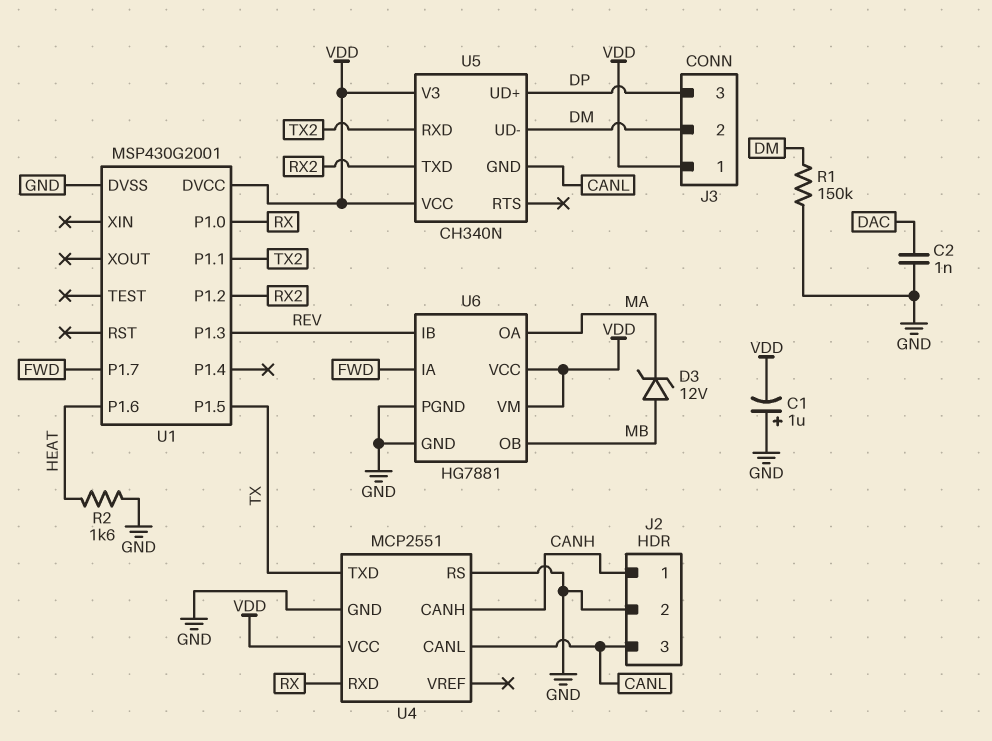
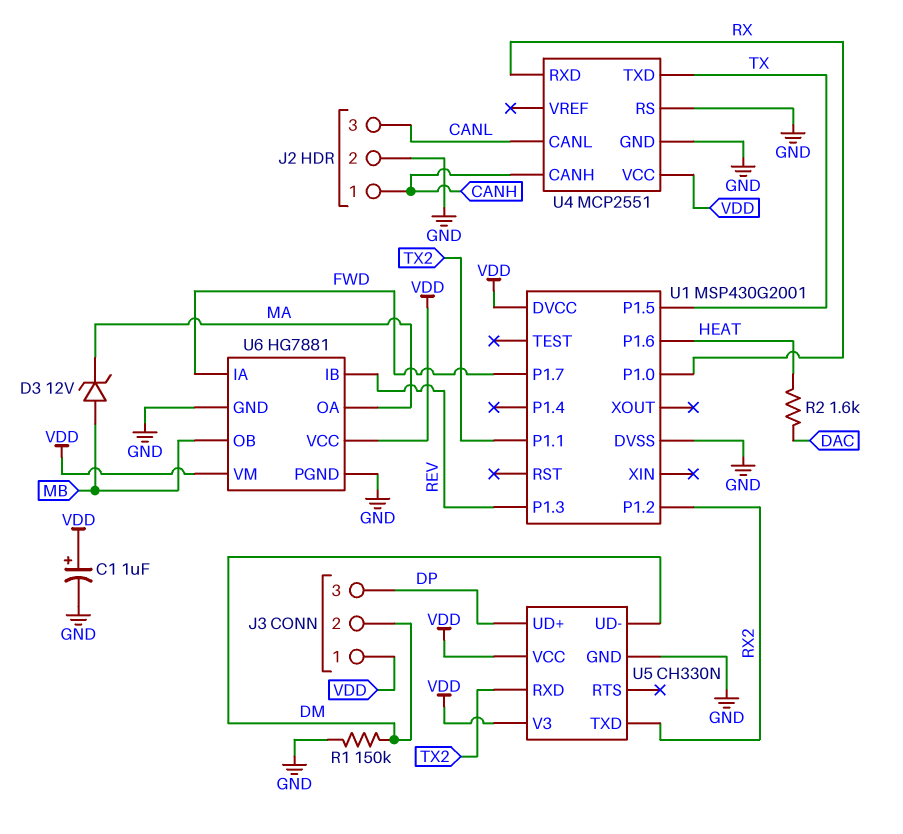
C1: 1uF (plus GND, minus VDD) -> 1uF (plus VDD, minus GND)
C2: 1nF (DAC, GND) -> none
R2: 1.6k (GND, HEAT) -> 1.6k (DAC, HEAT)
U5: CH340N -> CH330N
U5 pin GND: CANL -> GND

